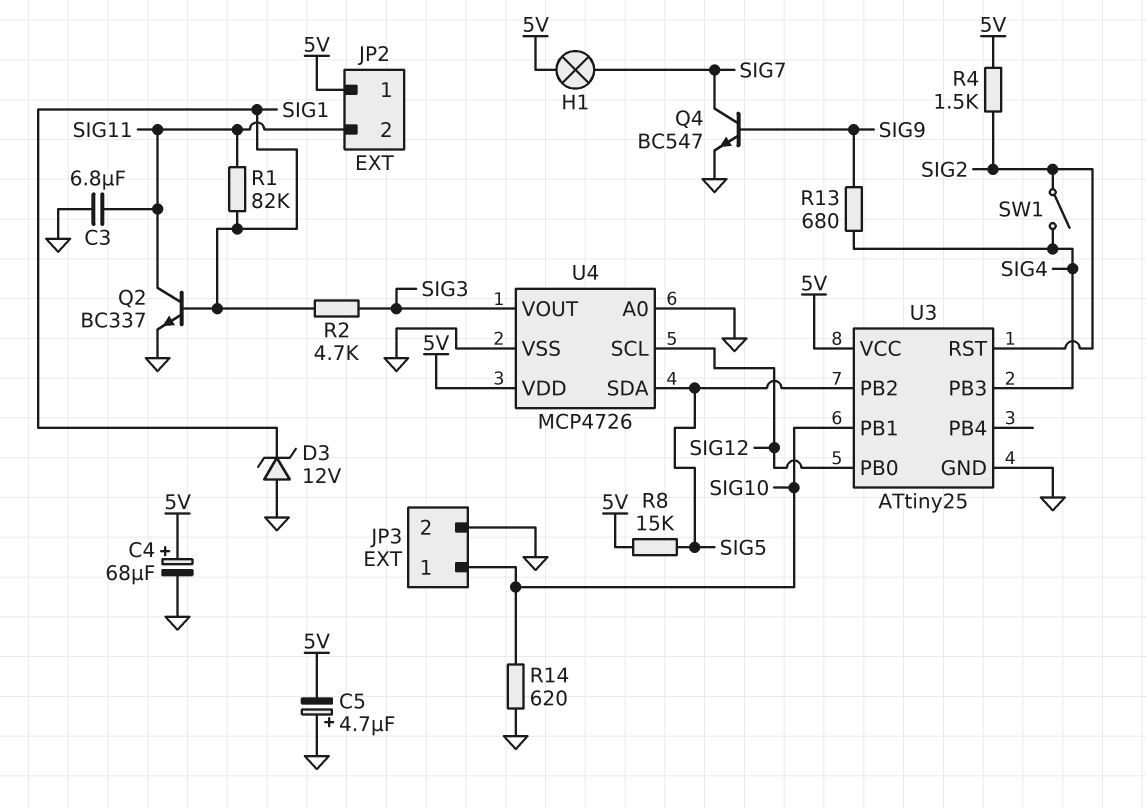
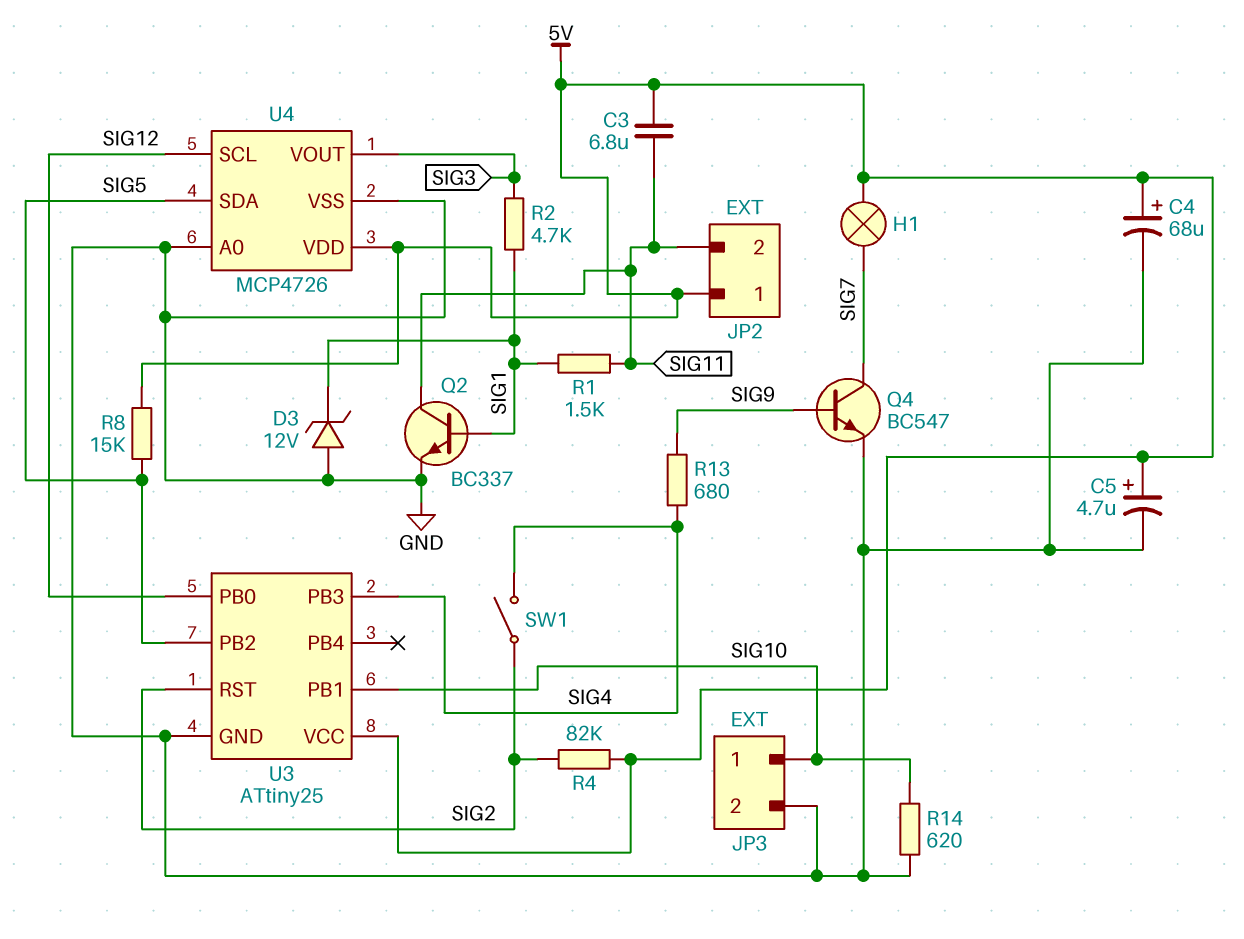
C3: 6.8uF (GND, SIG11) -> 6.8uF (5V, SIG11)
C5: 4.7uF (plus GND, minus 5V) -> 4.7uF (plus 5V, minus GND)
R1: 82k (SIG1, SIG11) -> 1.5k (SIG1, SIG11)
R4: 1.5k (5V, SIG2) -> 82k (5V, SIG2)

